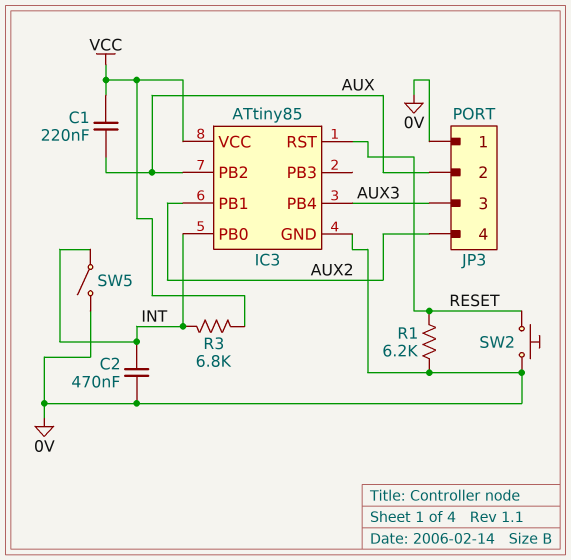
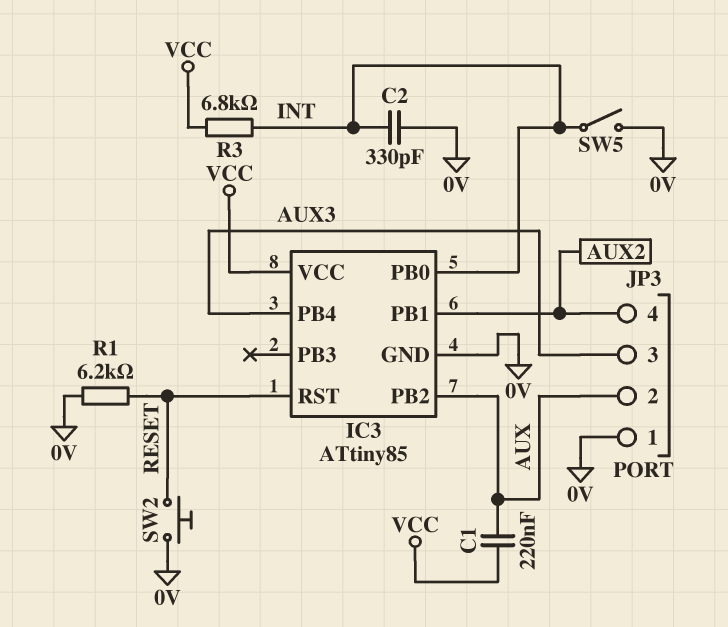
C2: 470nF (0V, INT) -> 330pF (0V, INT)

